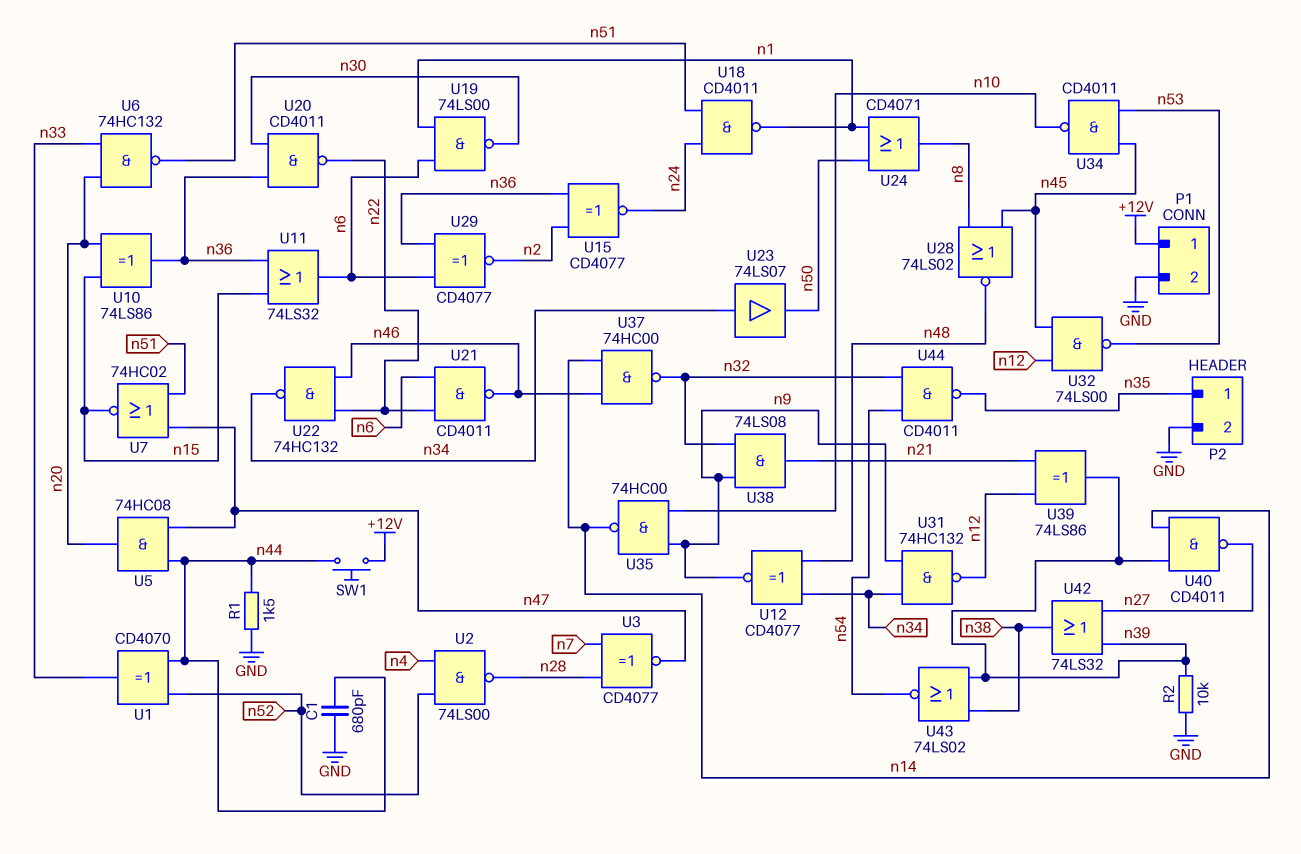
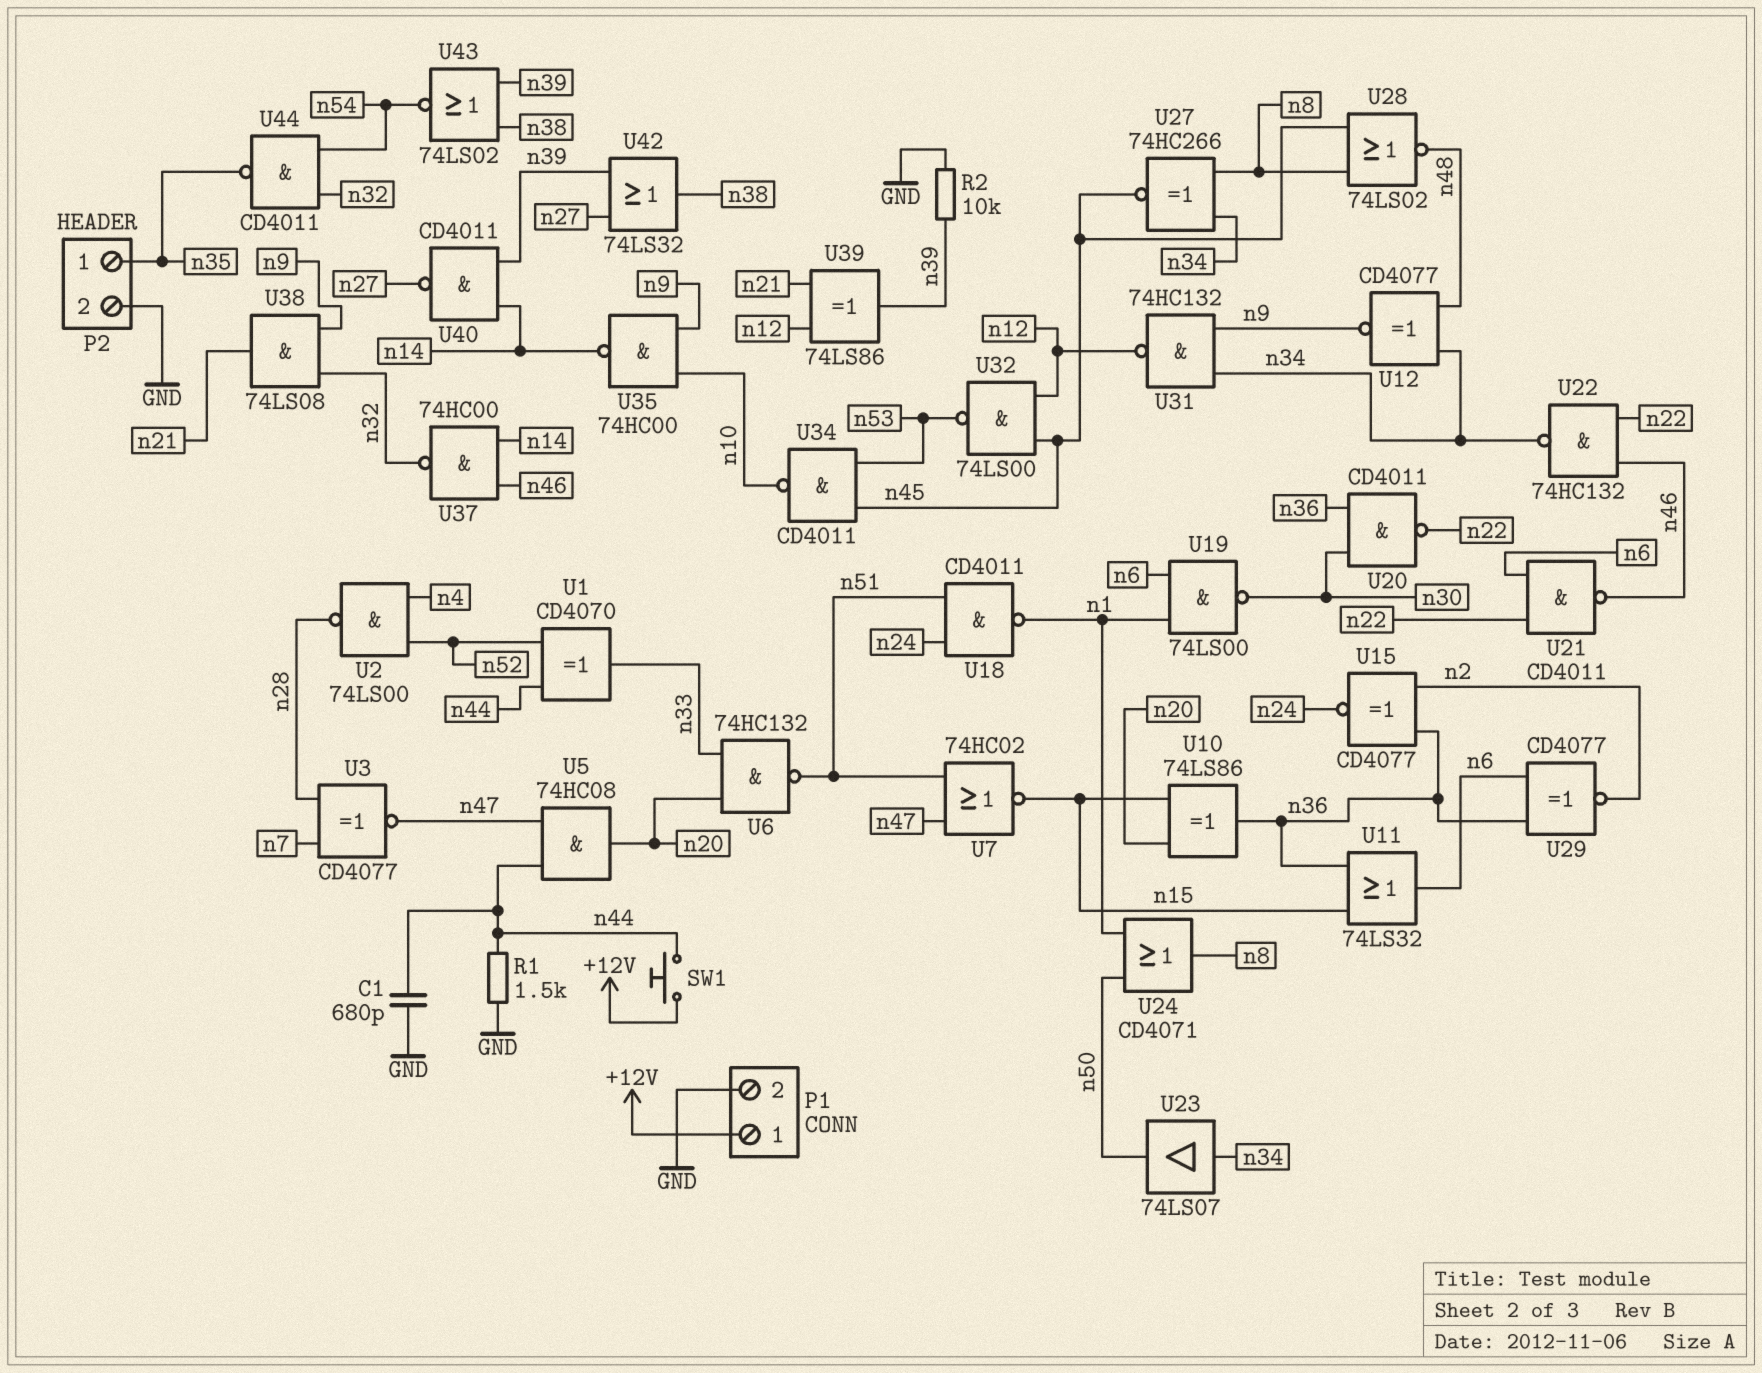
U27: none -> XNOR 74HC266 (in n8, in n34, out n45)

